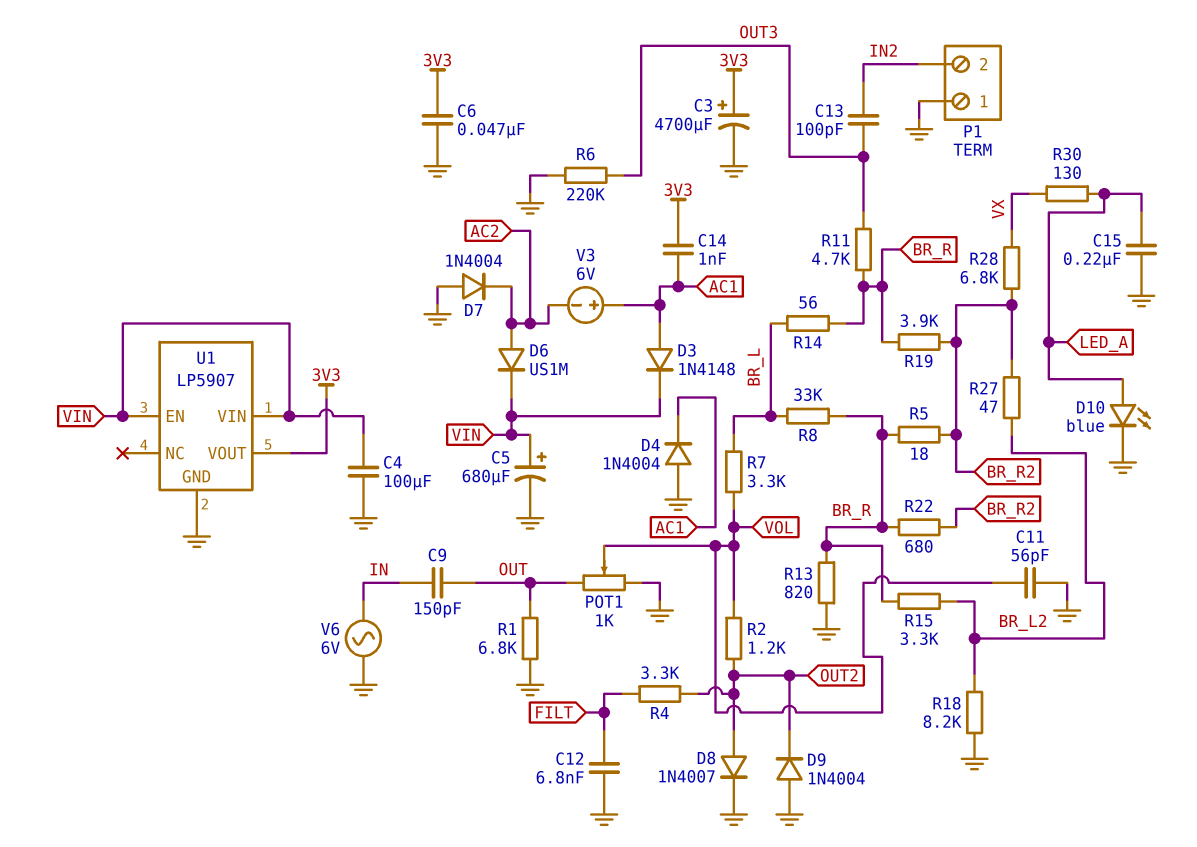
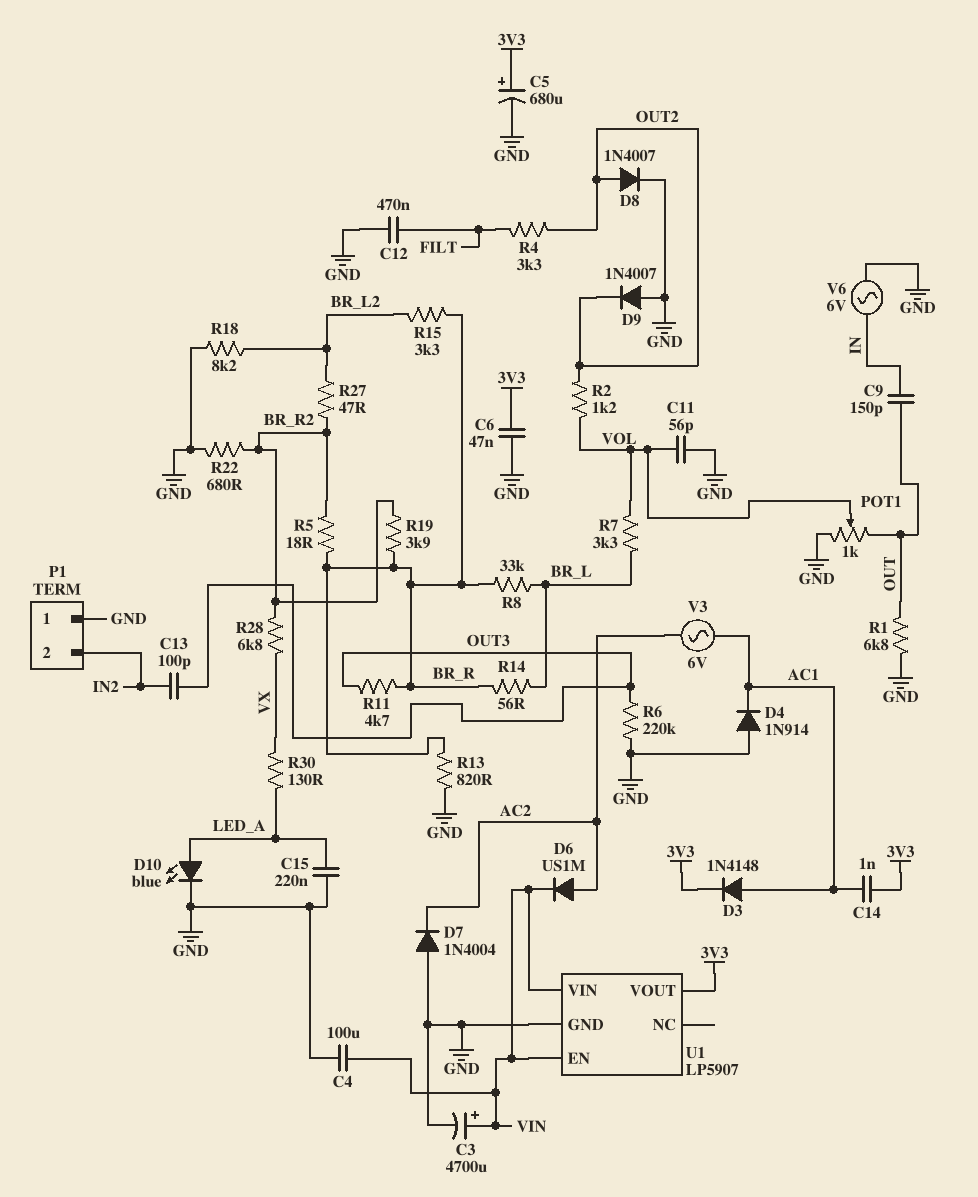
C3: 4700uF (plus 3V3, minus GND) -> 4700uF (plus VIN, minus GND)
C5: 680uF (plus VIN, minus GND) -> 680uF (plus 3V3, minus GND)
C12: 6.8nF (FILT, GND) -> 470nF (FILT, GND)
D3: diode 1N4148 (A AC1, K VIN) -> diode 1N4148 (A AC1, K 3V3)
D4: diode 1N4004 (A GND, K AC1) -> diode 1N914 (A GND, K AC1)
D9: diode 1N4004 (A GND, K OUT2) -> diode 1N4007 (A GND, K OUT2)
R22: 680 (BR_R, BR_R2) -> 680 (BR_R2, GND)
V3: 6V (plus AC1, minus AC2) -> AC 6V (AC1, AC2)

